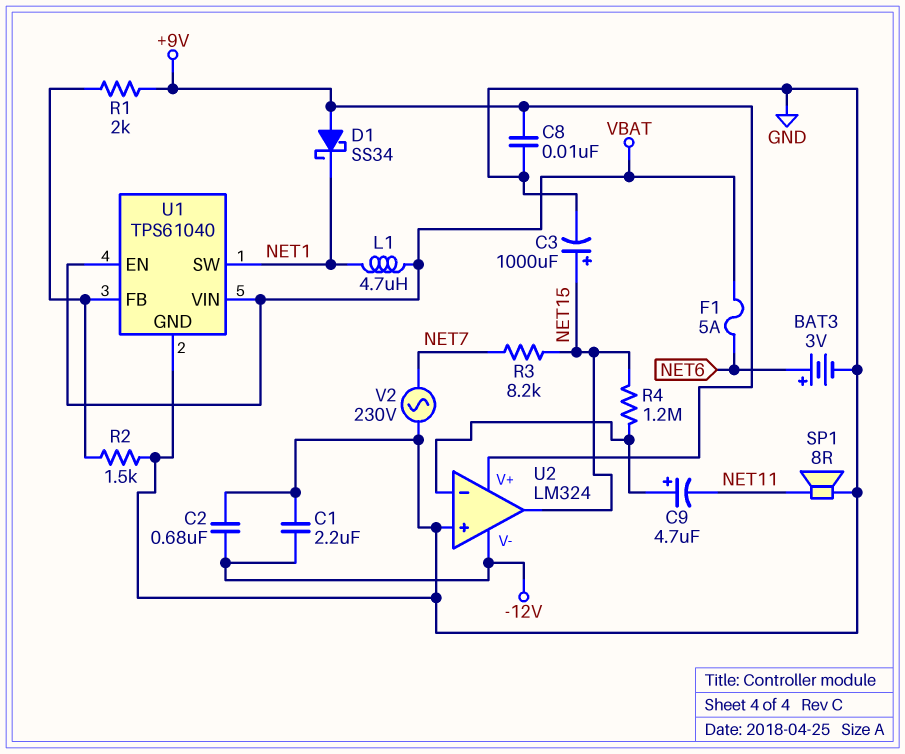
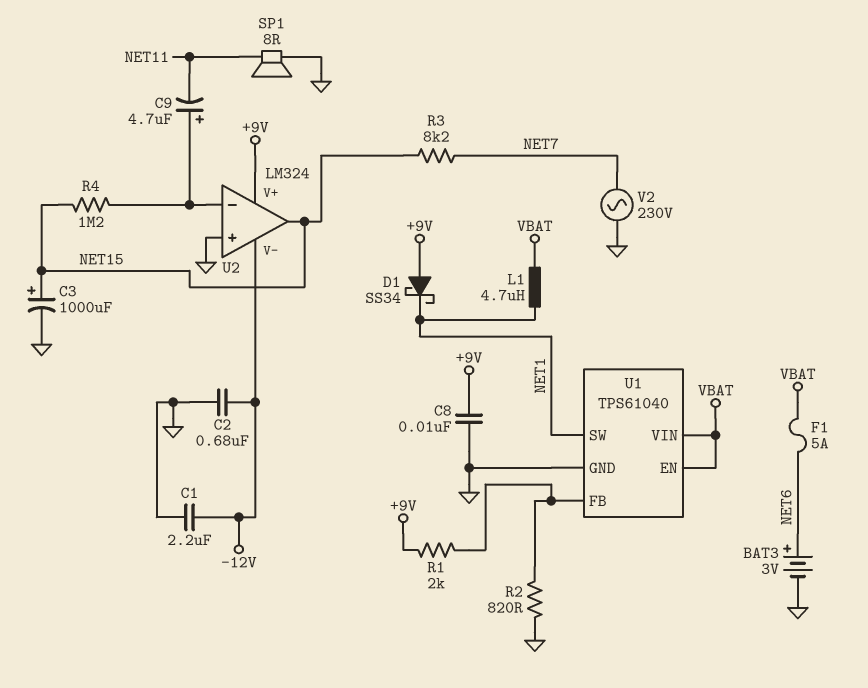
R2: 1.5k (GND, U1/FB) -> 820 (GND, U1/FB)

